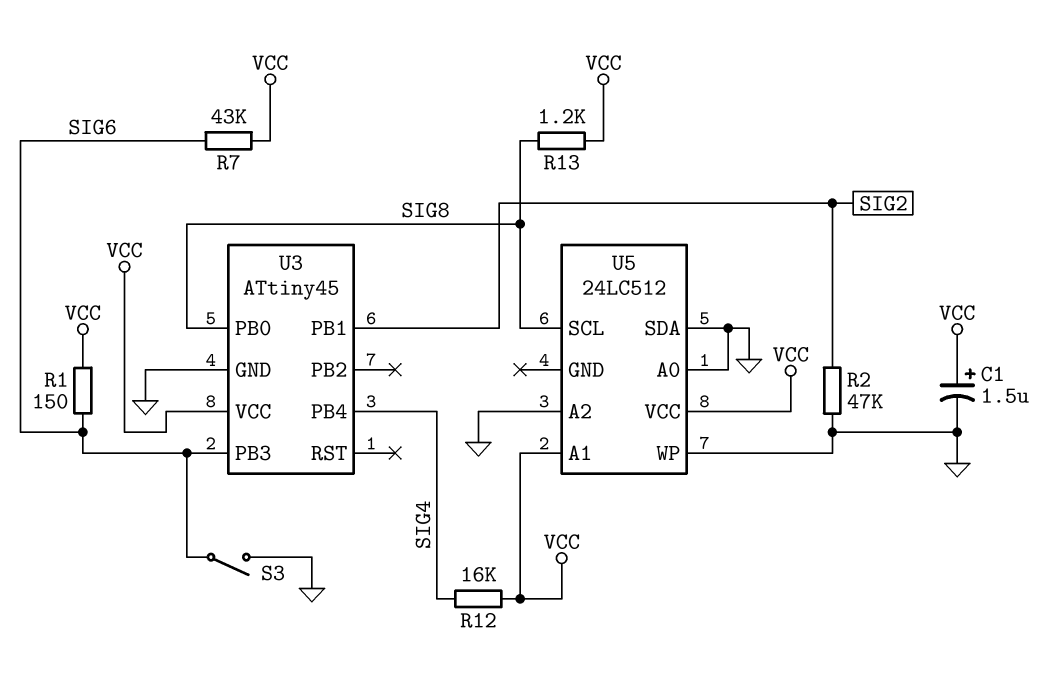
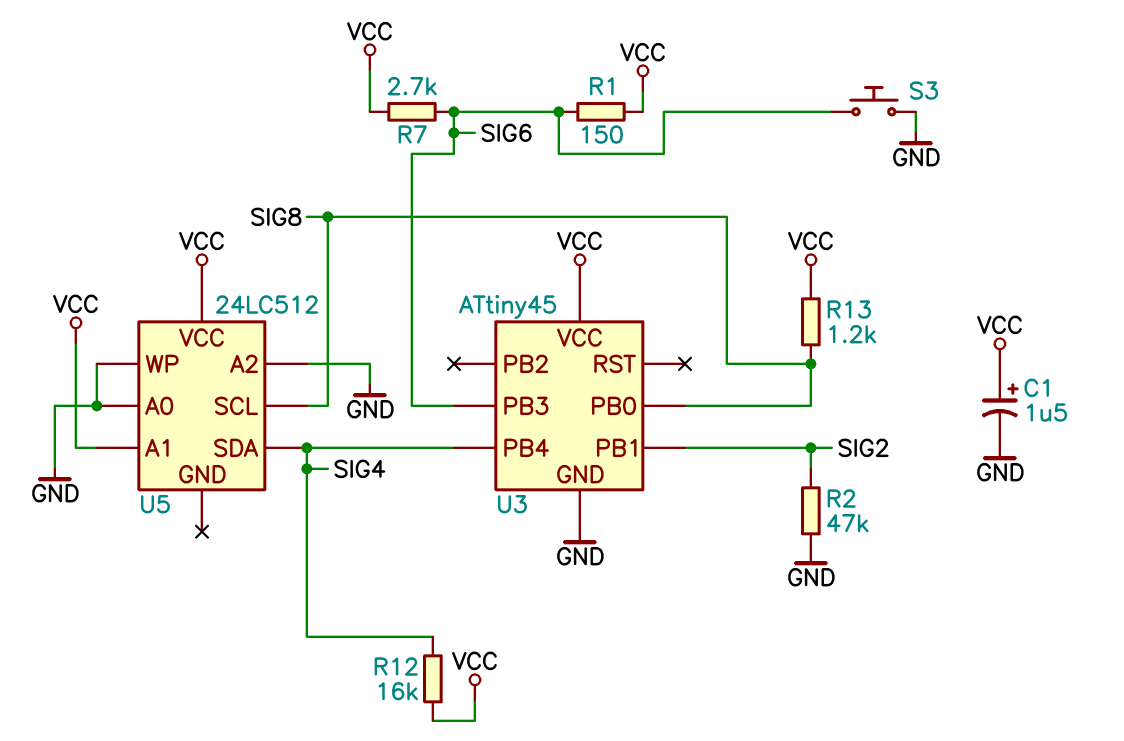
R7: 43k (SIG6, VCC) -> 2.7k (SIG6, VCC)
S3: switch (GND, SIG6) -> button (GND, SIG6)
U5 pin SDA: GND -> SIG4

